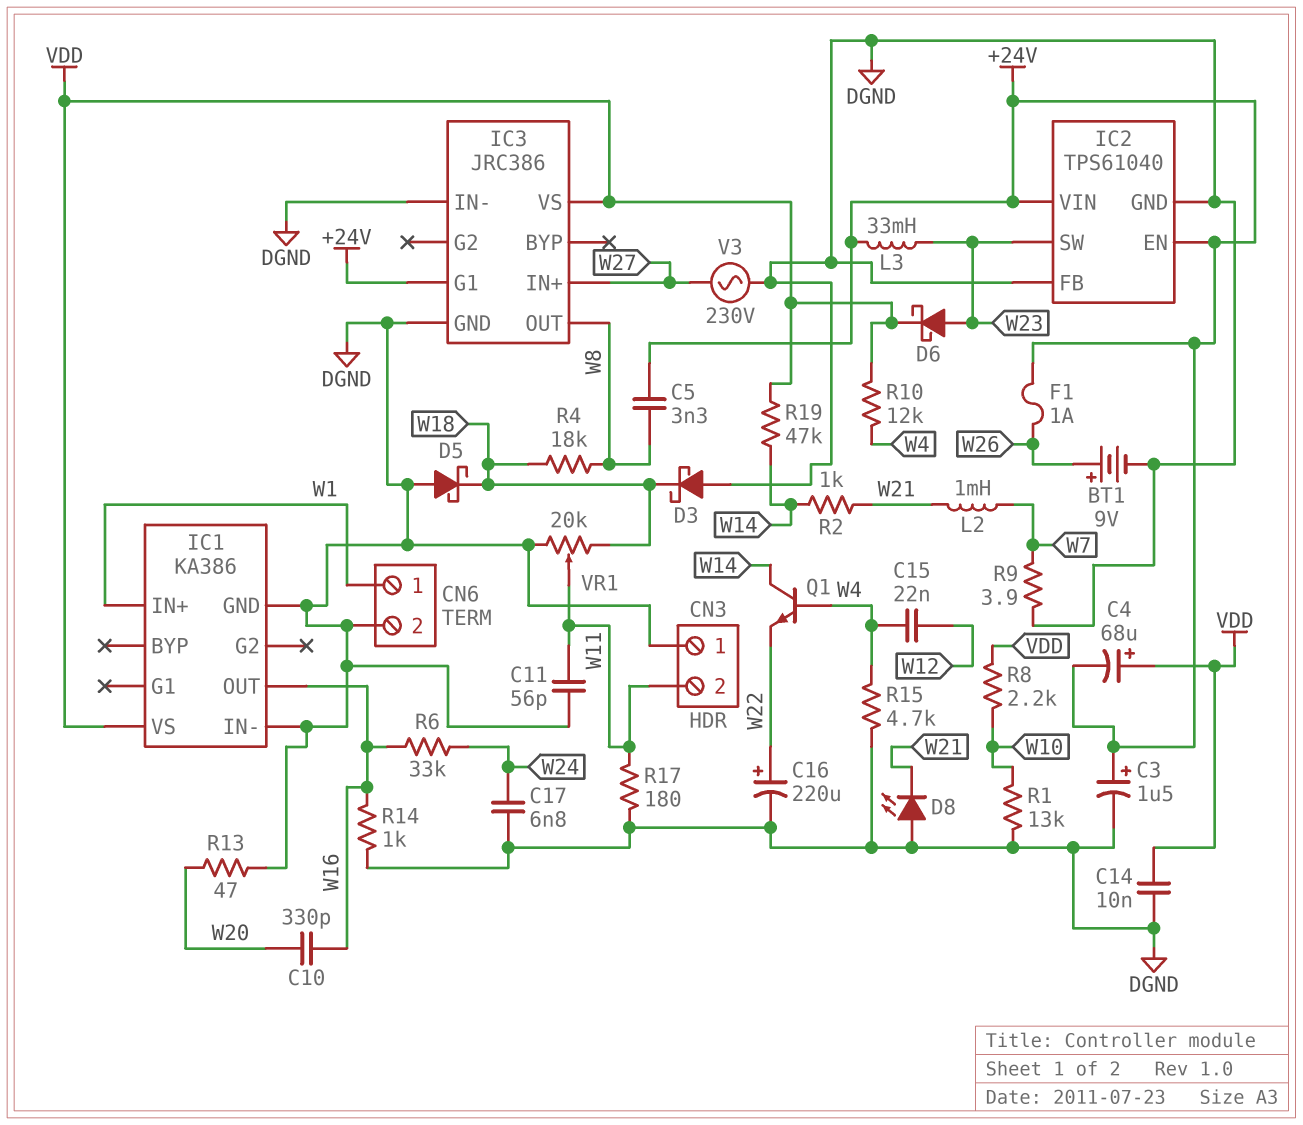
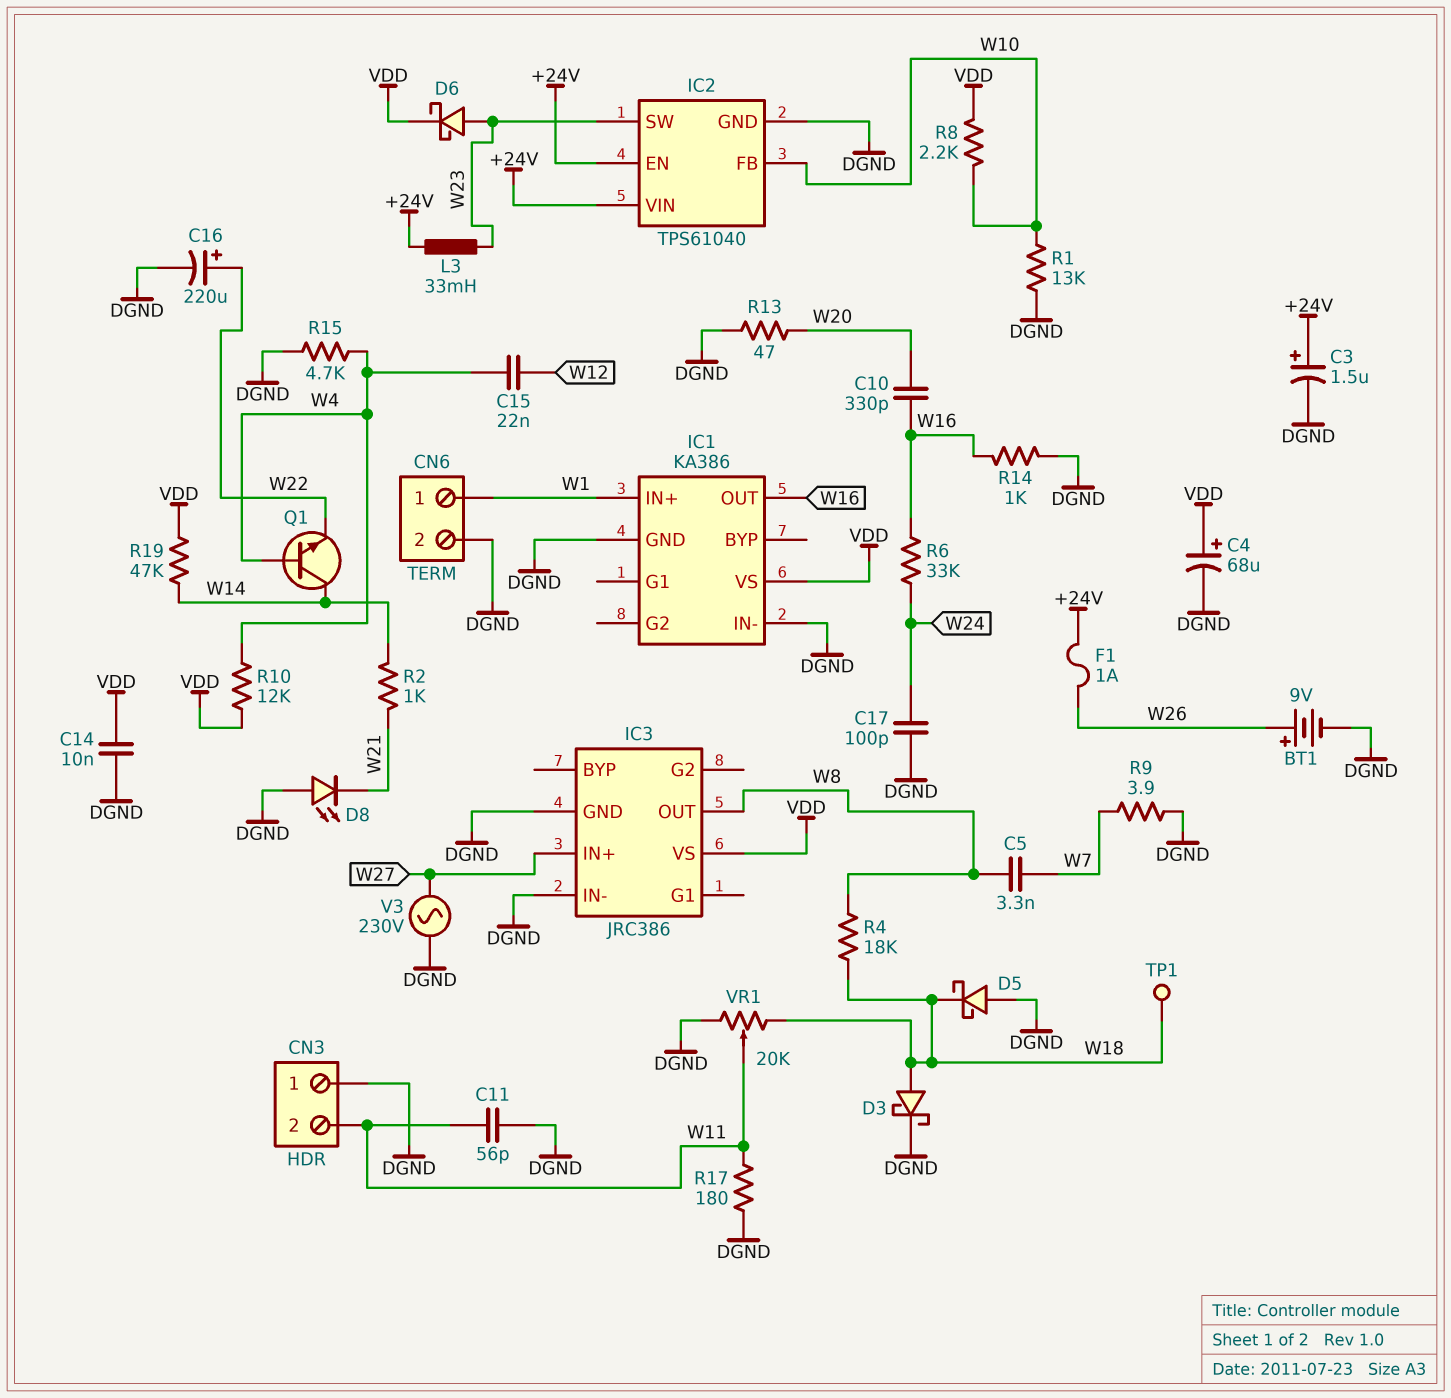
C4: 68uF (plus VDD, minus +24V) -> 68uF (plus VDD, minus DGND)
C5: 3.3nF (+24V, W8) -> 3.3nF (W7, W8)
C17: 6.8nF (DGND, W24) -> 100pF (DGND, W24)
D3: schottky (A DGND, K W18) -> schottky (A W18, K DGND)
IC2 pin FB: DGND -> W10
IC3 pin G1: +24V -> none
L2: 1mH (W7, W21) -> none
TP1: none -> test point (W18)

